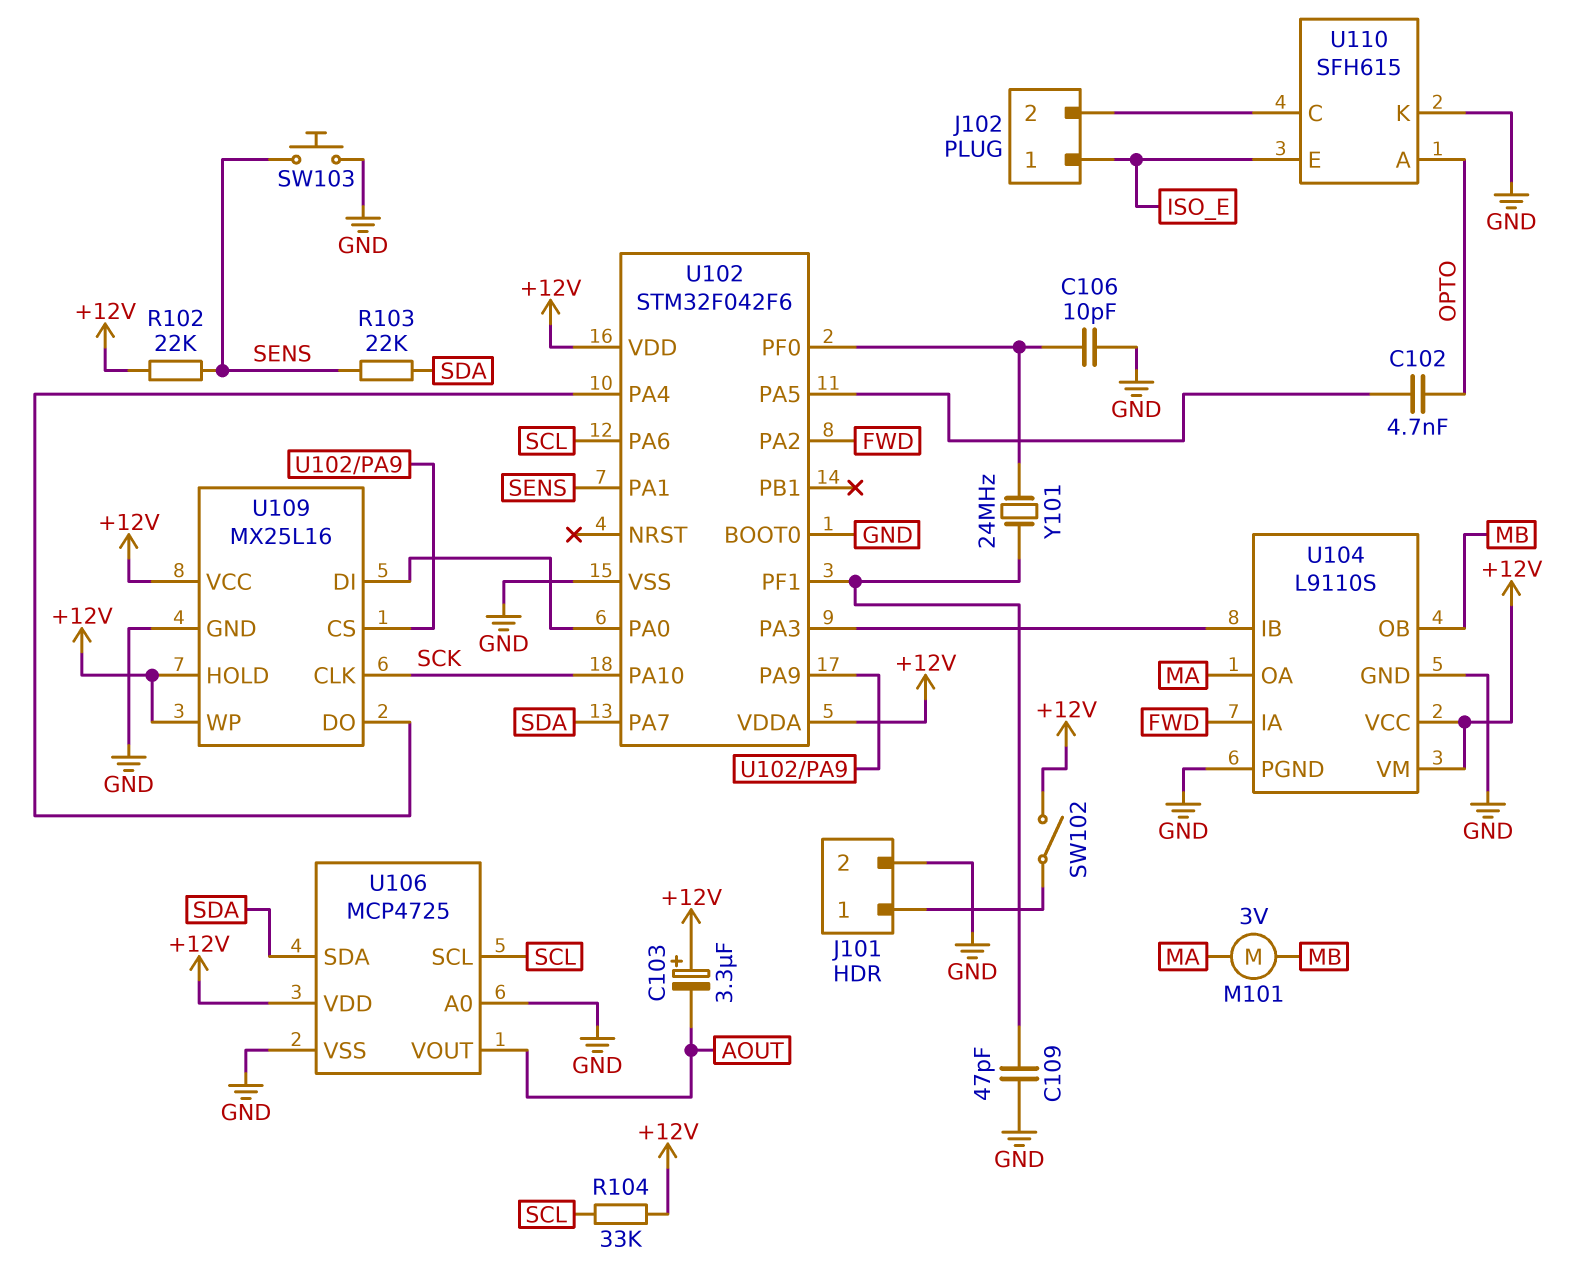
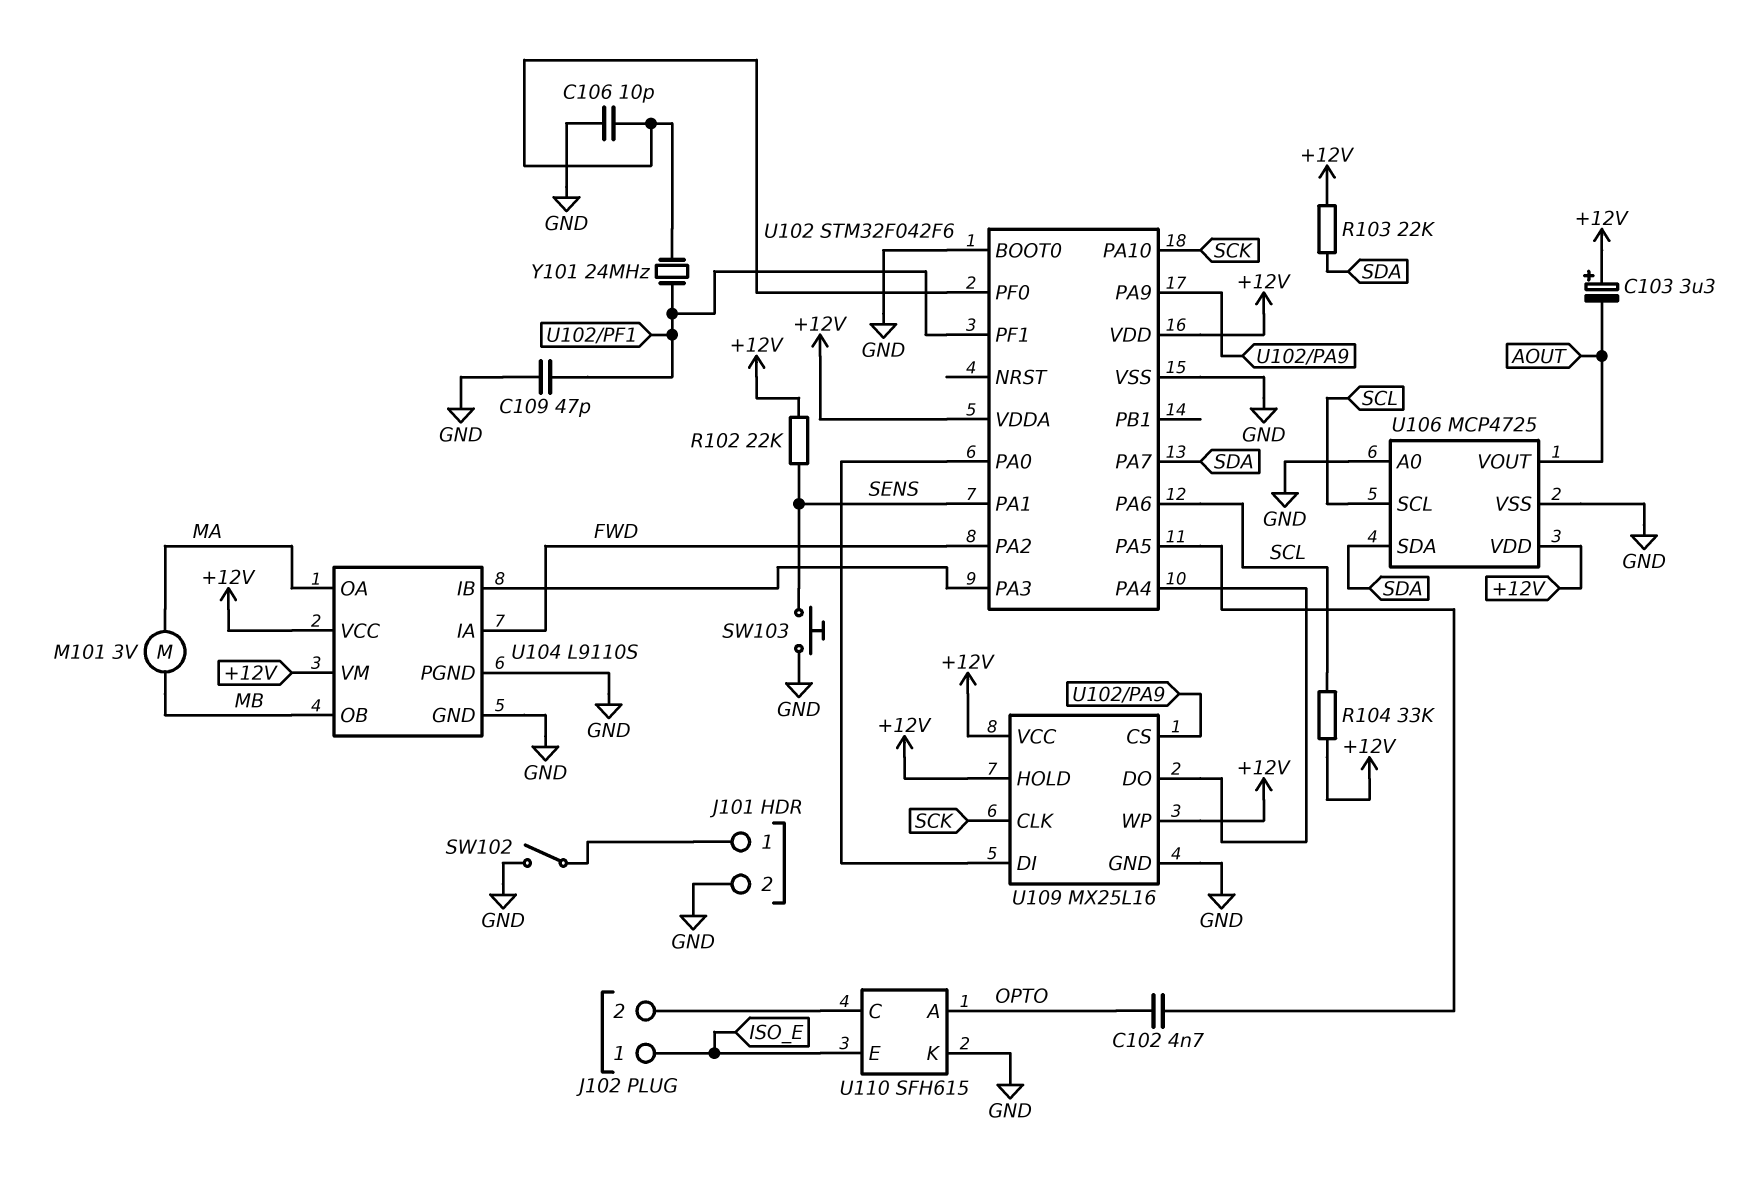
R103: 22k (SDA, SENS) -> 22k (+12V, SDA)
SW102: switch (+12V, J101/1) -> switch (GND, J101/1)

